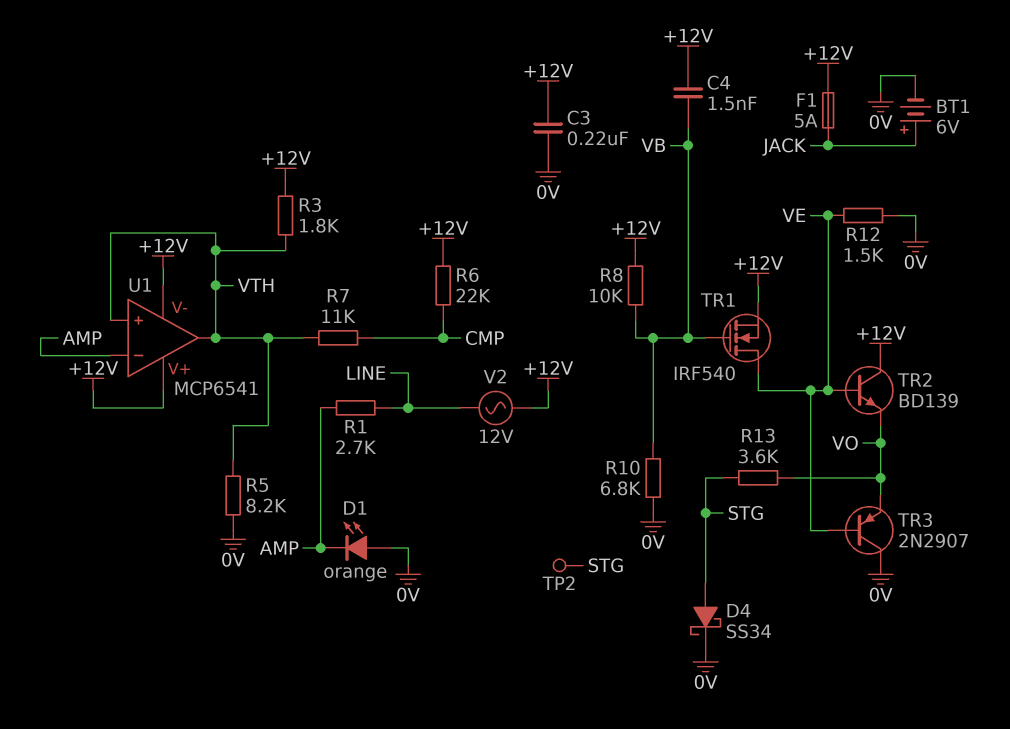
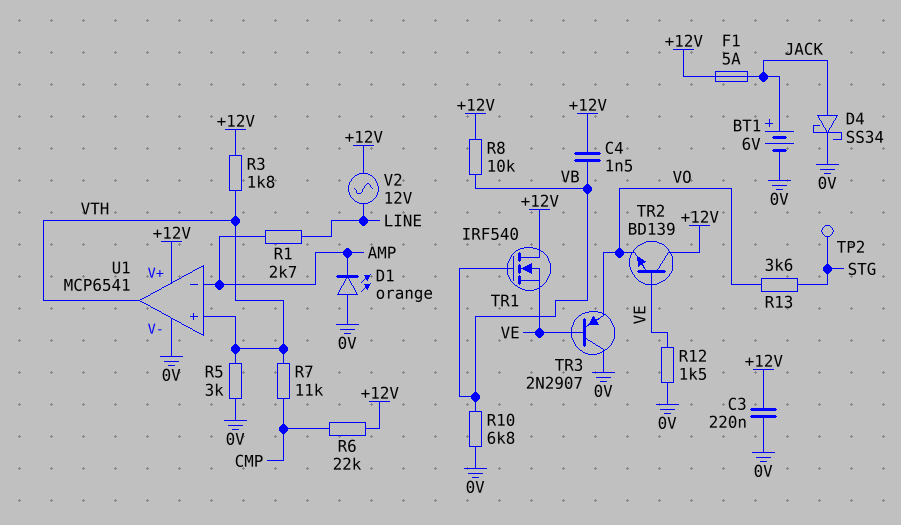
D4: schottky SS34 (A STG, K 0V) -> schottky SS34 (A JACK, K 0V)
R5: 8.2k (0V, VTH) -> 3k (0V, VTH)
TR1: NMOS IRF540 (G VB, D VE, S +12V) -> NMOS IRF540 (G VB, D +12V, S VE)
U1 pin V-: +12V -> 0V

